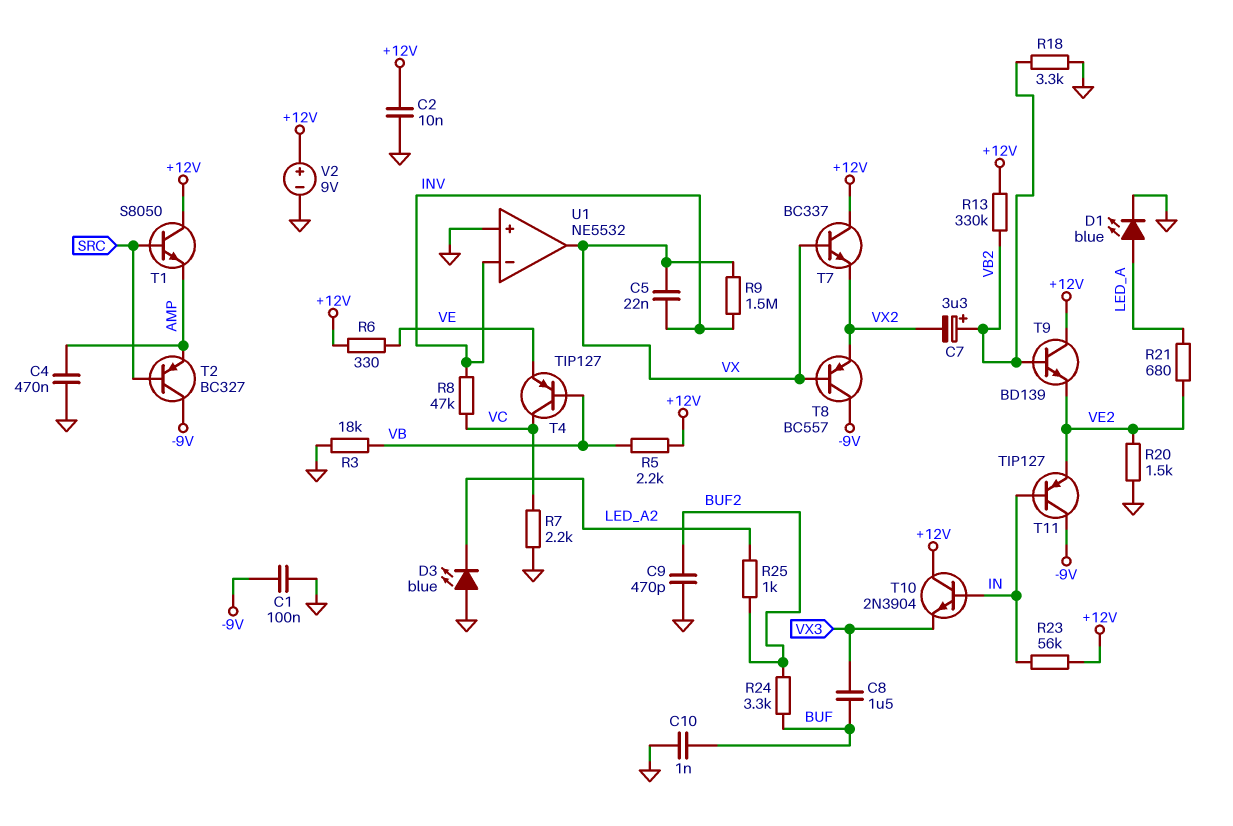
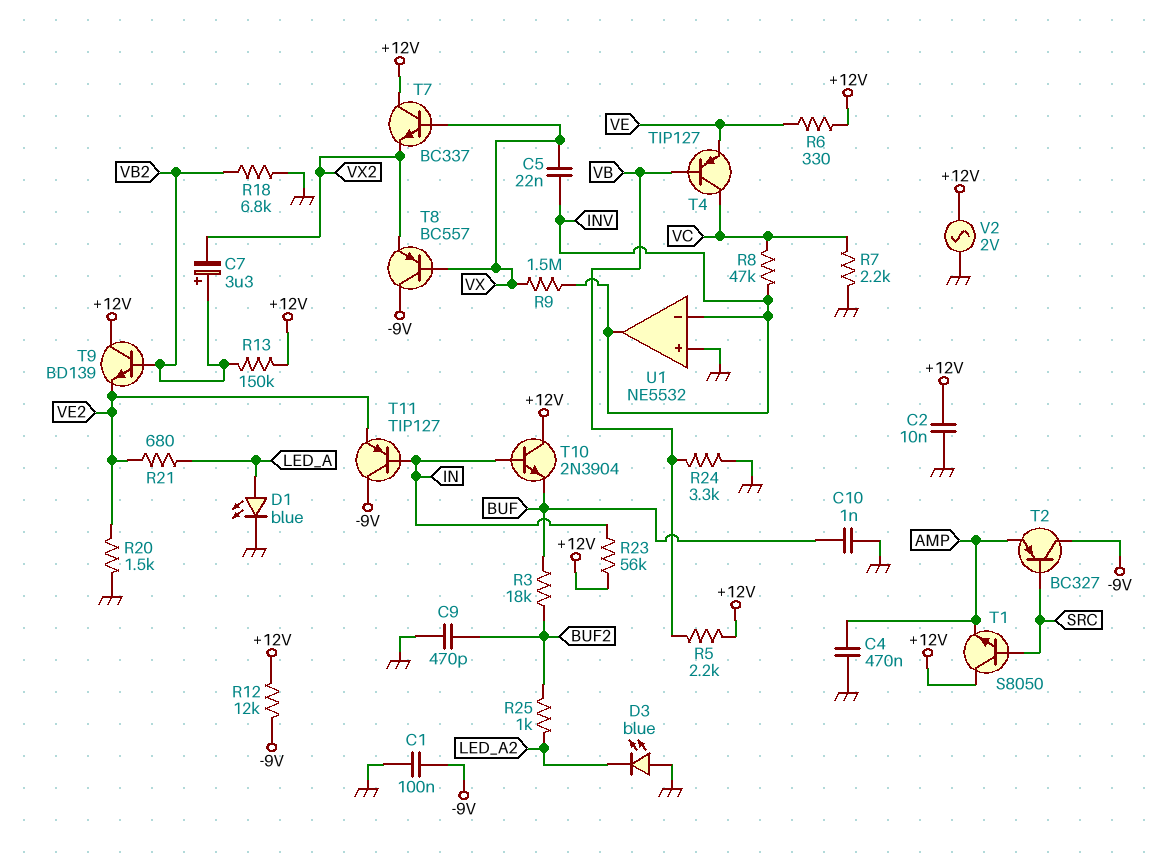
C8: 1.5uF (BUF, VX3) -> none
R3: 18k (GND, VB) -> 18k (BUF, BUF2)
R12: none -> 12k (+12V, -9V)
R13: 330k (+12V, VB2) -> 150k (+12V, VB2)
R18: 3.3k (GND, VB2) -> 6.8k (GND, VB2)
R24: 3.3k (BUF, BUF2) -> 3.3k (GND, VB)
T10: NPN 2N3904 (B IN, C +12V, E VX3) -> NPN 2N3904 (B IN, C +12V, E BUF)
U1 pin out: VX -> INV
V2: 9V (plus +12V, minus GND) -> AC 2V (+12V, GND)

